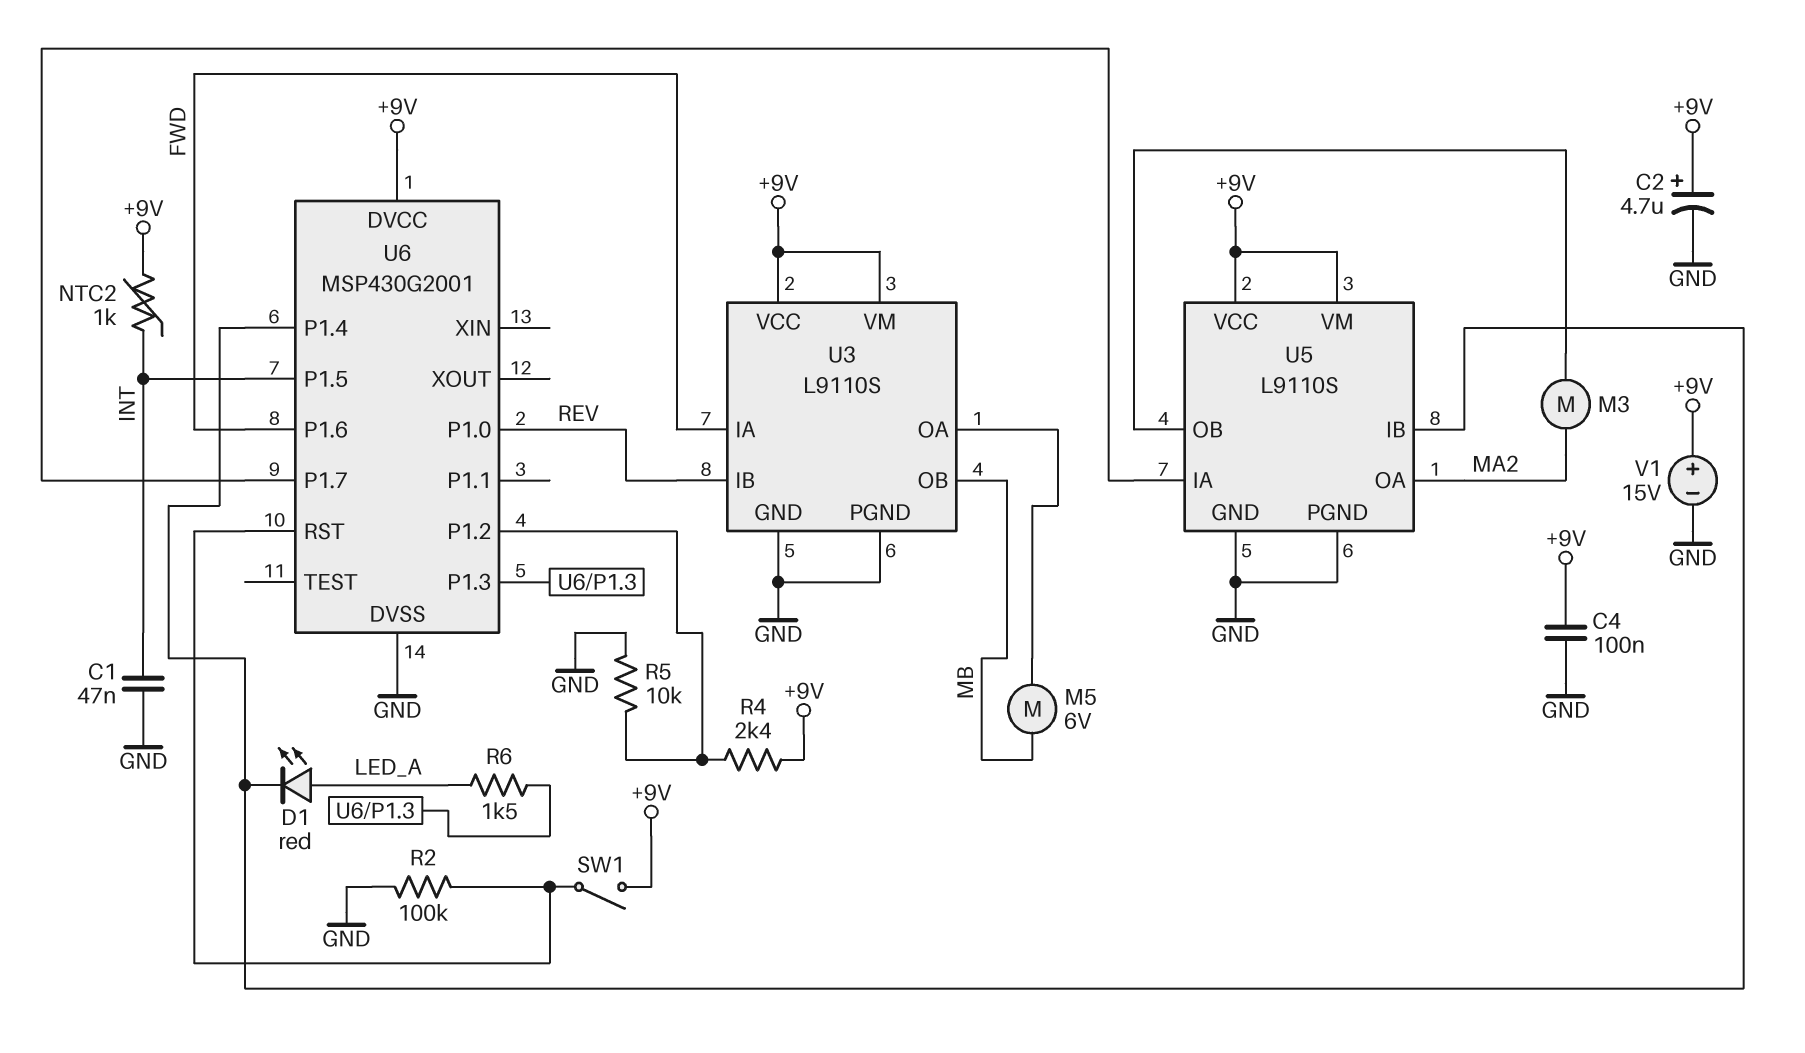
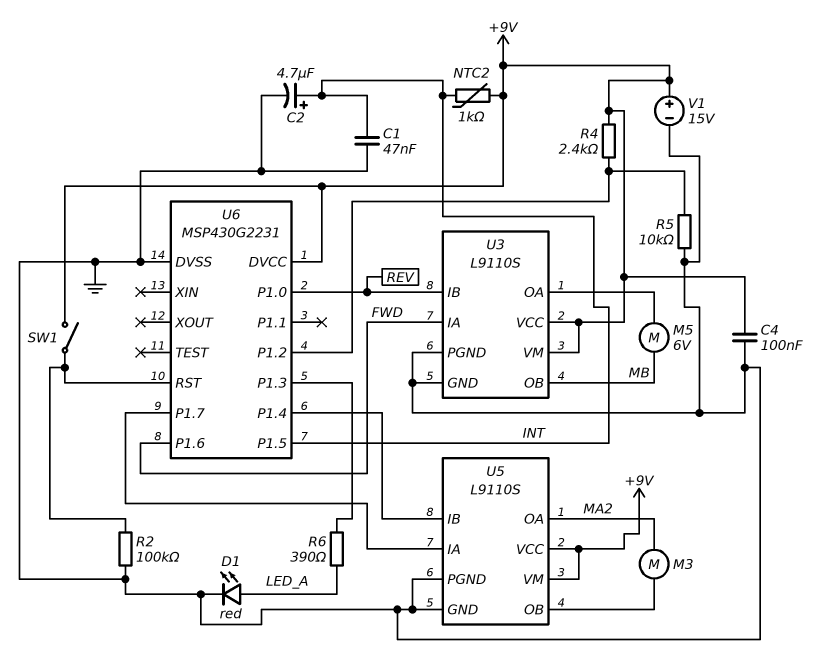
C2: 4.7uF (plus +9V, minus GND) -> 4.7uF (plus INT, minus GND)
D1: LED red (A LED_A, K U5/IB) -> LED red (A LED_A, K GND)
R6: 1.5k (LED_A, U6/P1.3) -> 390 (LED_A, U6/P1.3)
U6: MSP430G2001 -> MSP430G2231

